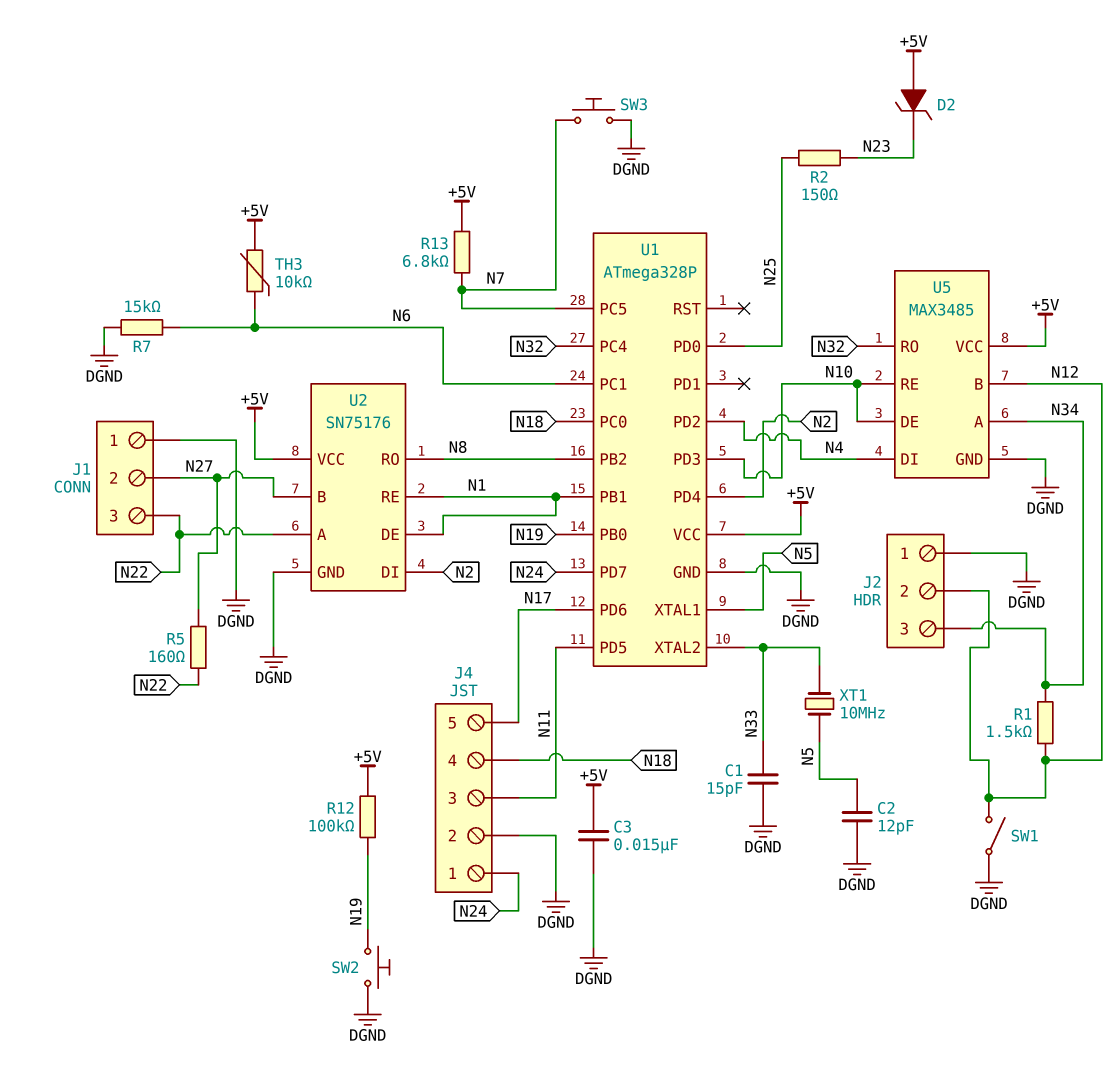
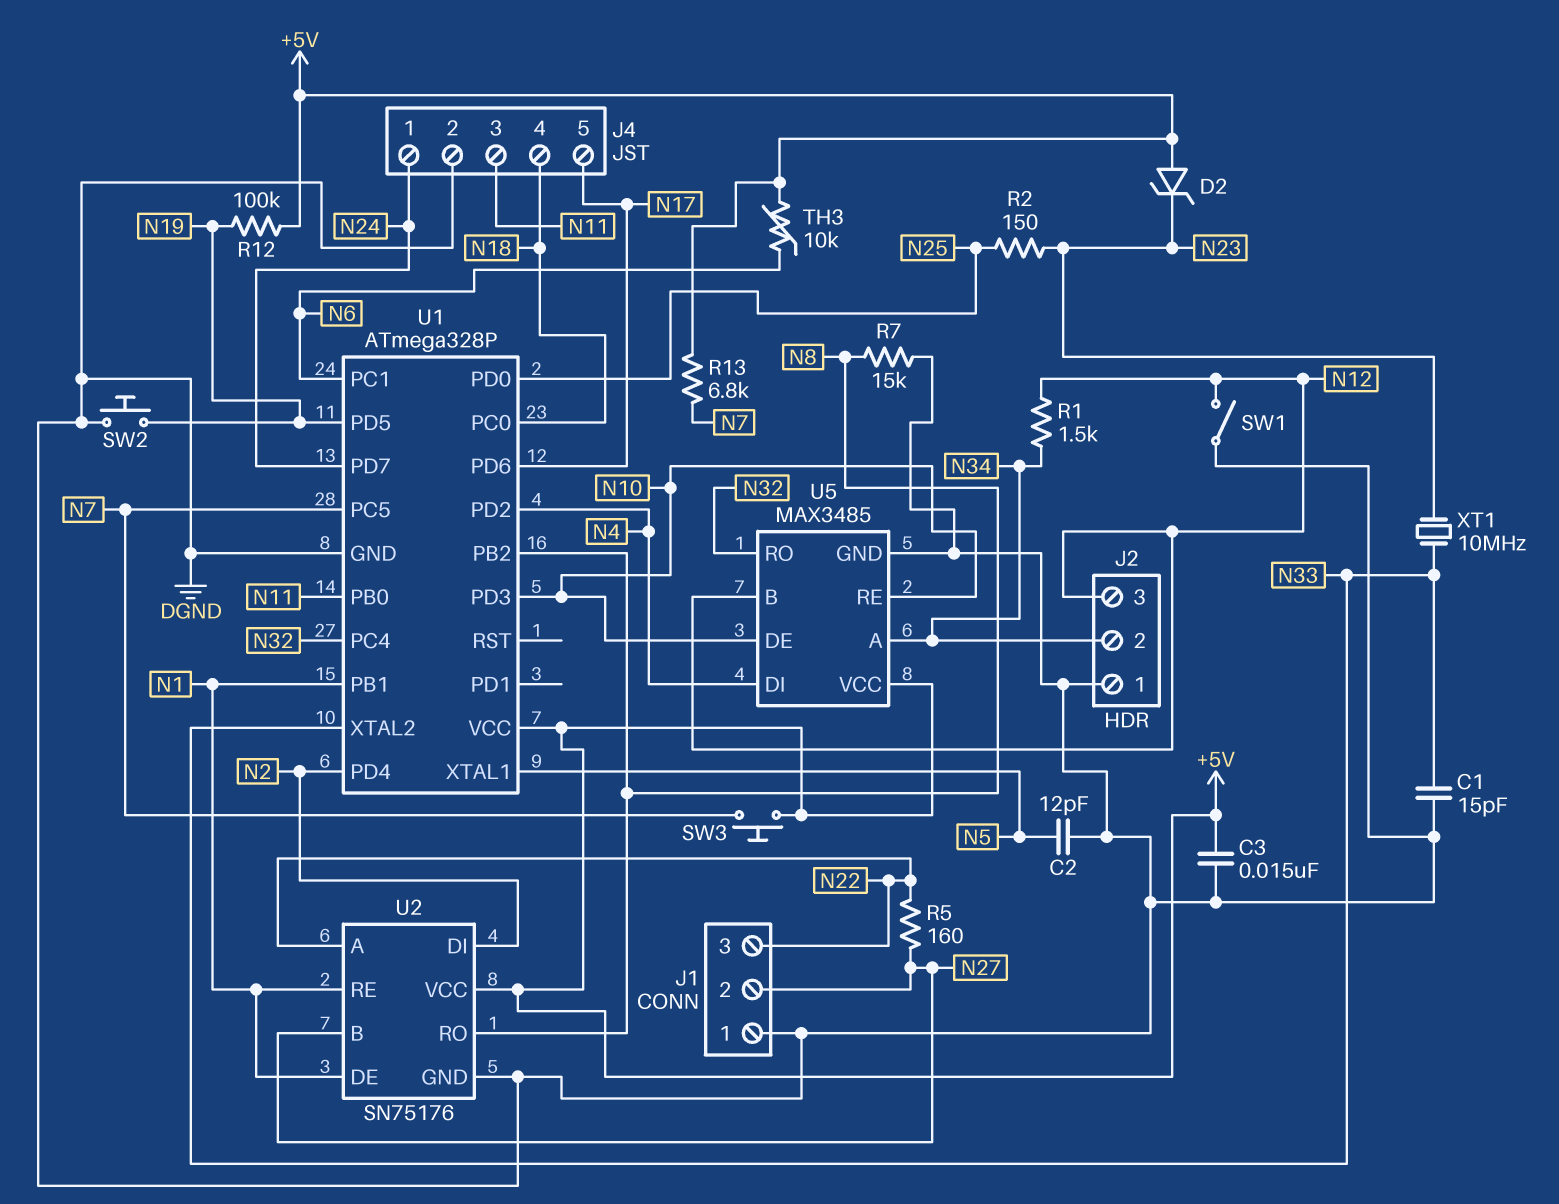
J2 pin 2: N12 -> N34
J2 pin 3: N34 -> N12
R7: 15k (DGND, N6) -> 15k (DGND, N8)
SW3: button (DGND, N7) -> button (+5V, N7)
U1 pin PB0: N19 -> N11
U1 pin PD5: N11 -> N19
XT1: 10MHz (N5, N33) -> 10MHz (N23, N33)

